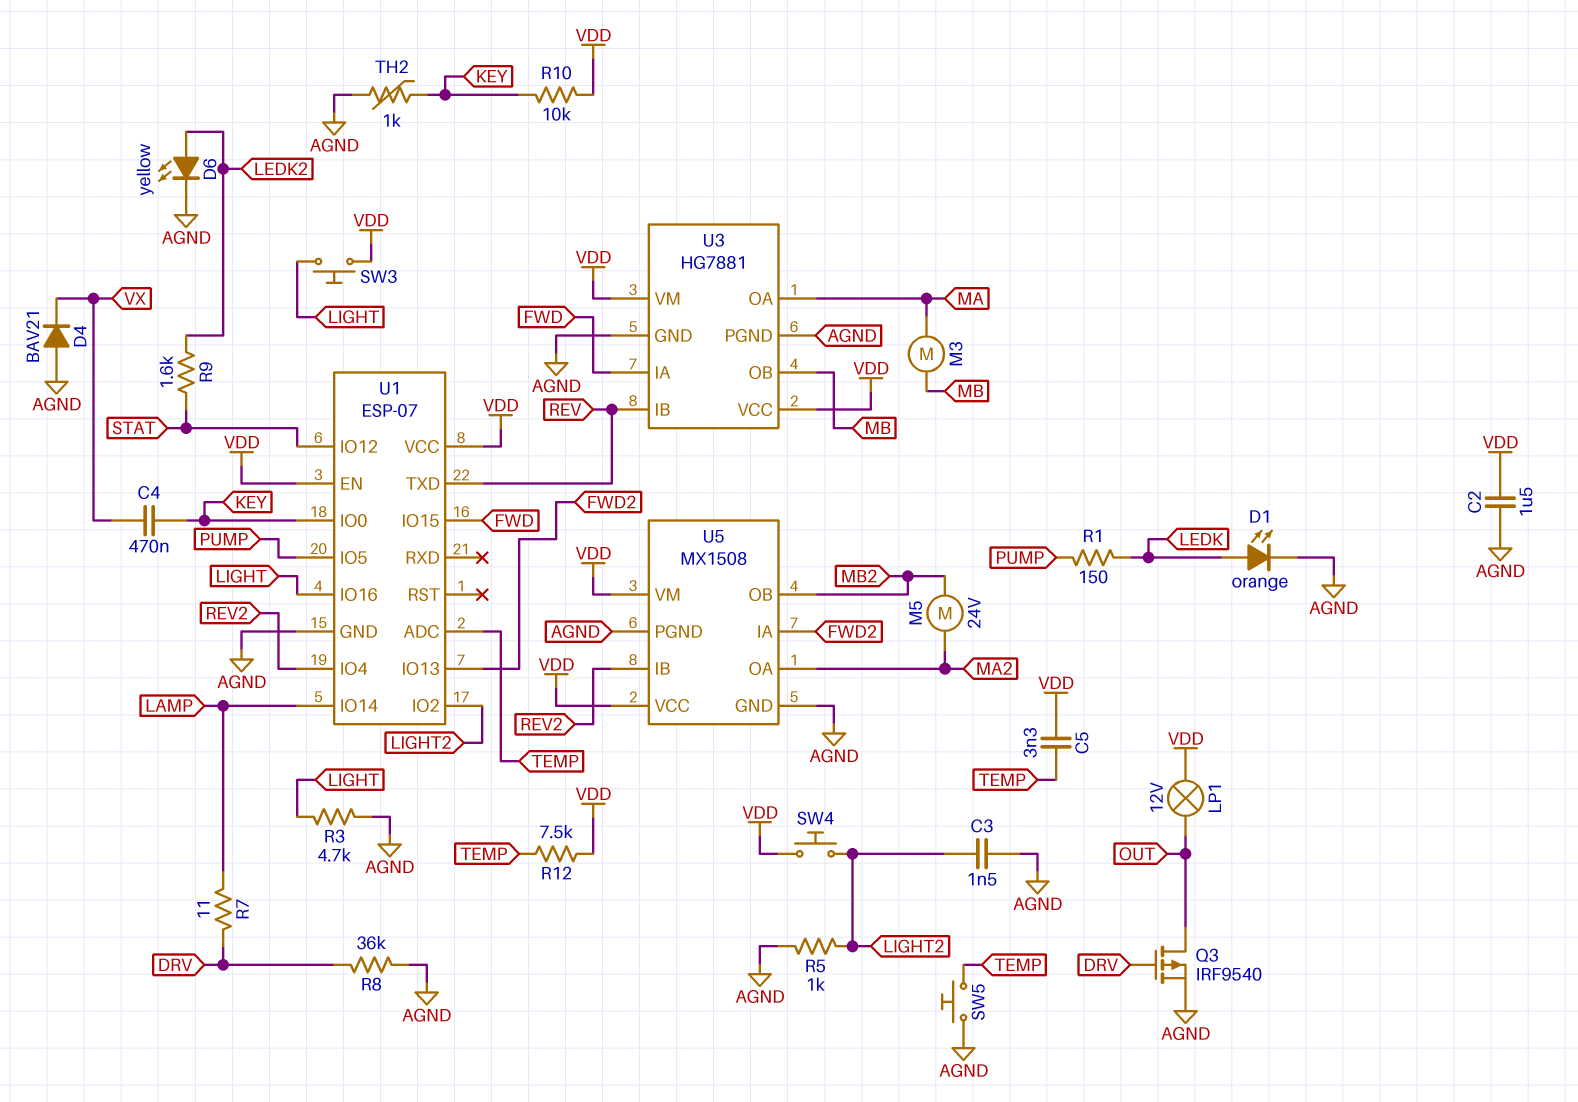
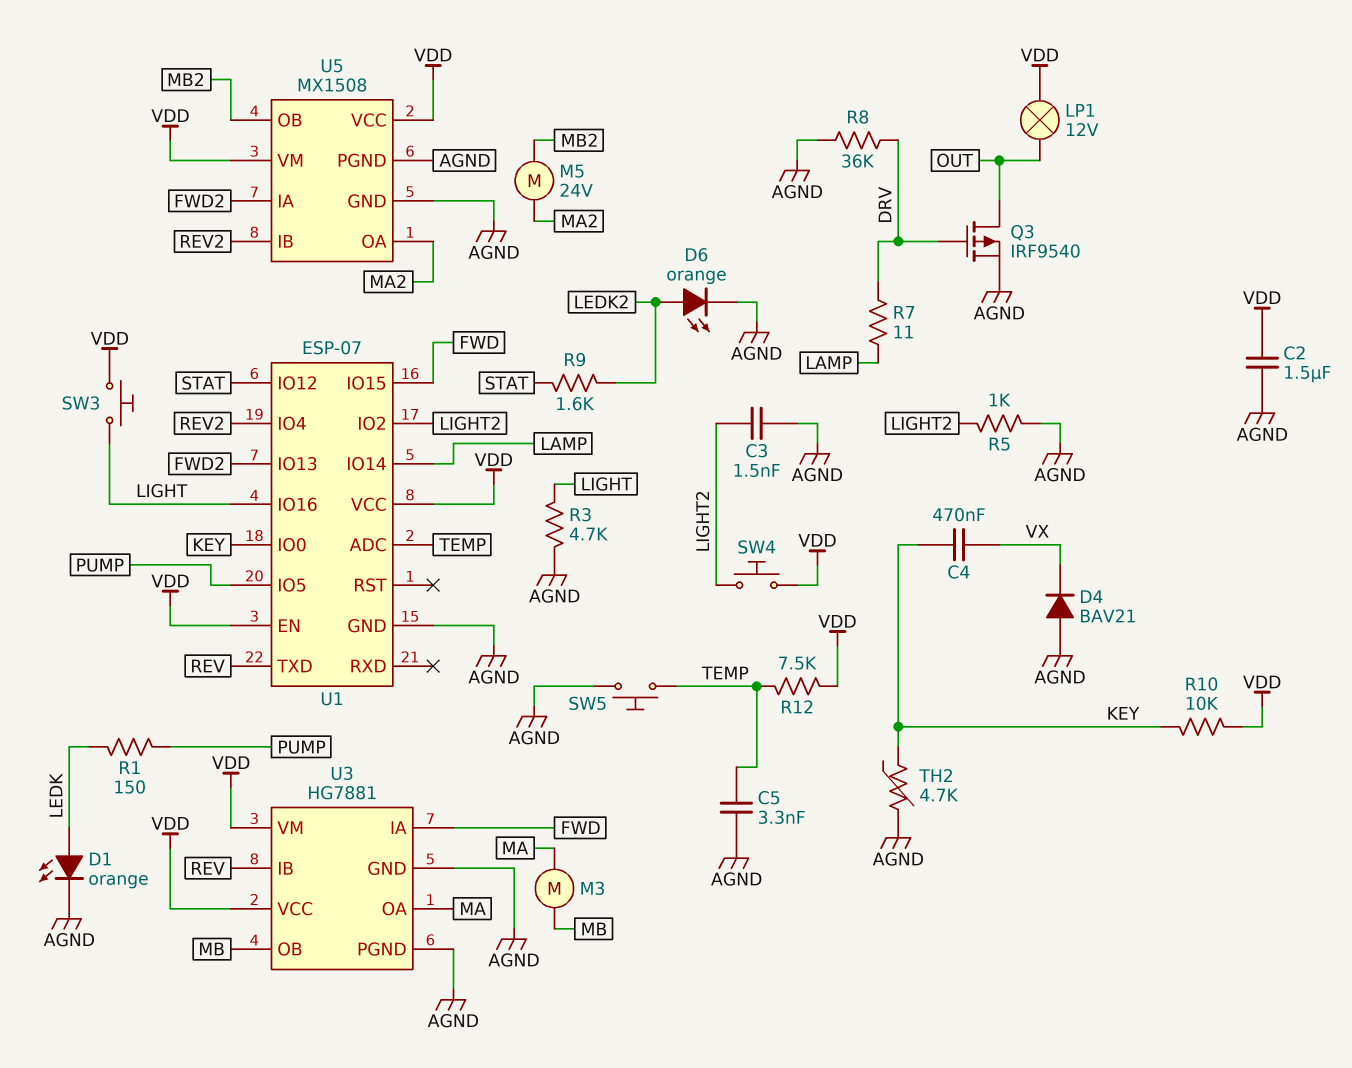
C5: 3.3nF (TEMP, VDD) -> 3.3nF (AGND, TEMP)
D6: LED yellow (A LEDK2, K AGND) -> LED orange (A LEDK2, K AGND)
TH2: 1k (AGND, KEY) -> 4.7k (AGND, KEY)

